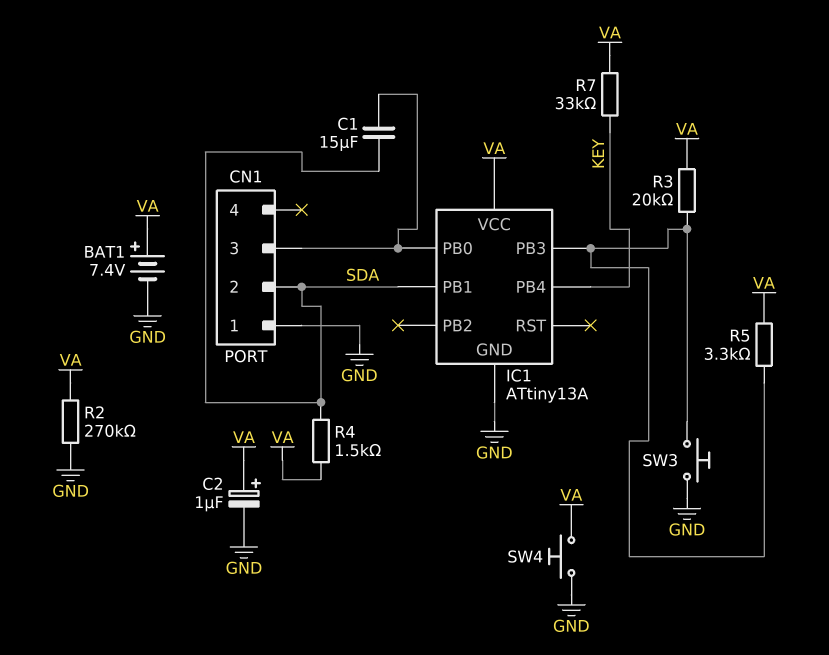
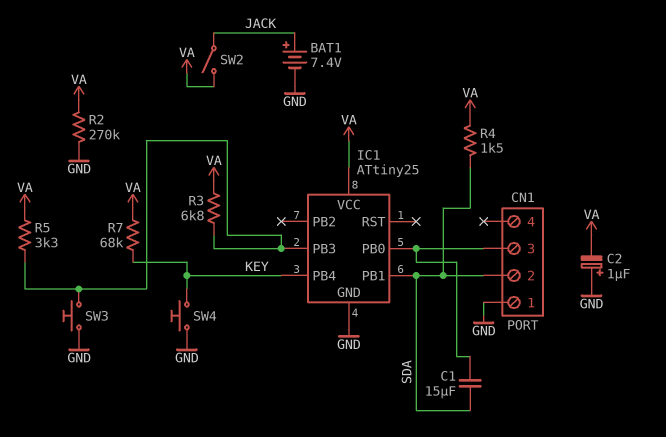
BAT1: 7.4V (plus VA, minus GND) -> 7.4V (plus JACK, minus GND)
C2: 1uF (plus VA, minus GND) -> 1uF (plus GND, minus VA)
IC1: ATtiny13A -> ATtiny25
R3: 20k (IC1/PB3, VA) -> 6.8k (IC1/PB3, VA)
R7: 33k (KEY, VA) -> 68k (KEY, VA)
SW2: none -> switch (JACK, VA)
SW4: button (GND, VA) -> button (GND, KEY)

